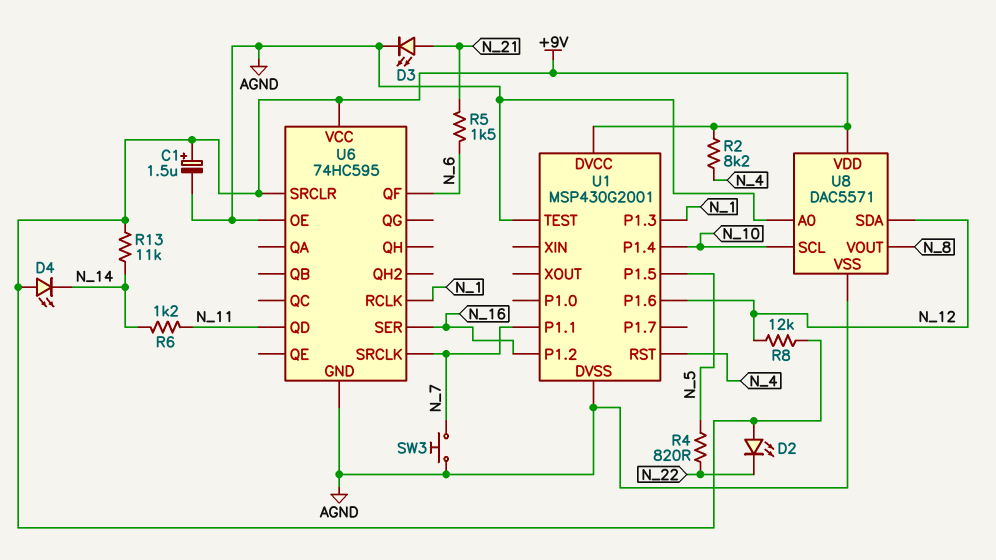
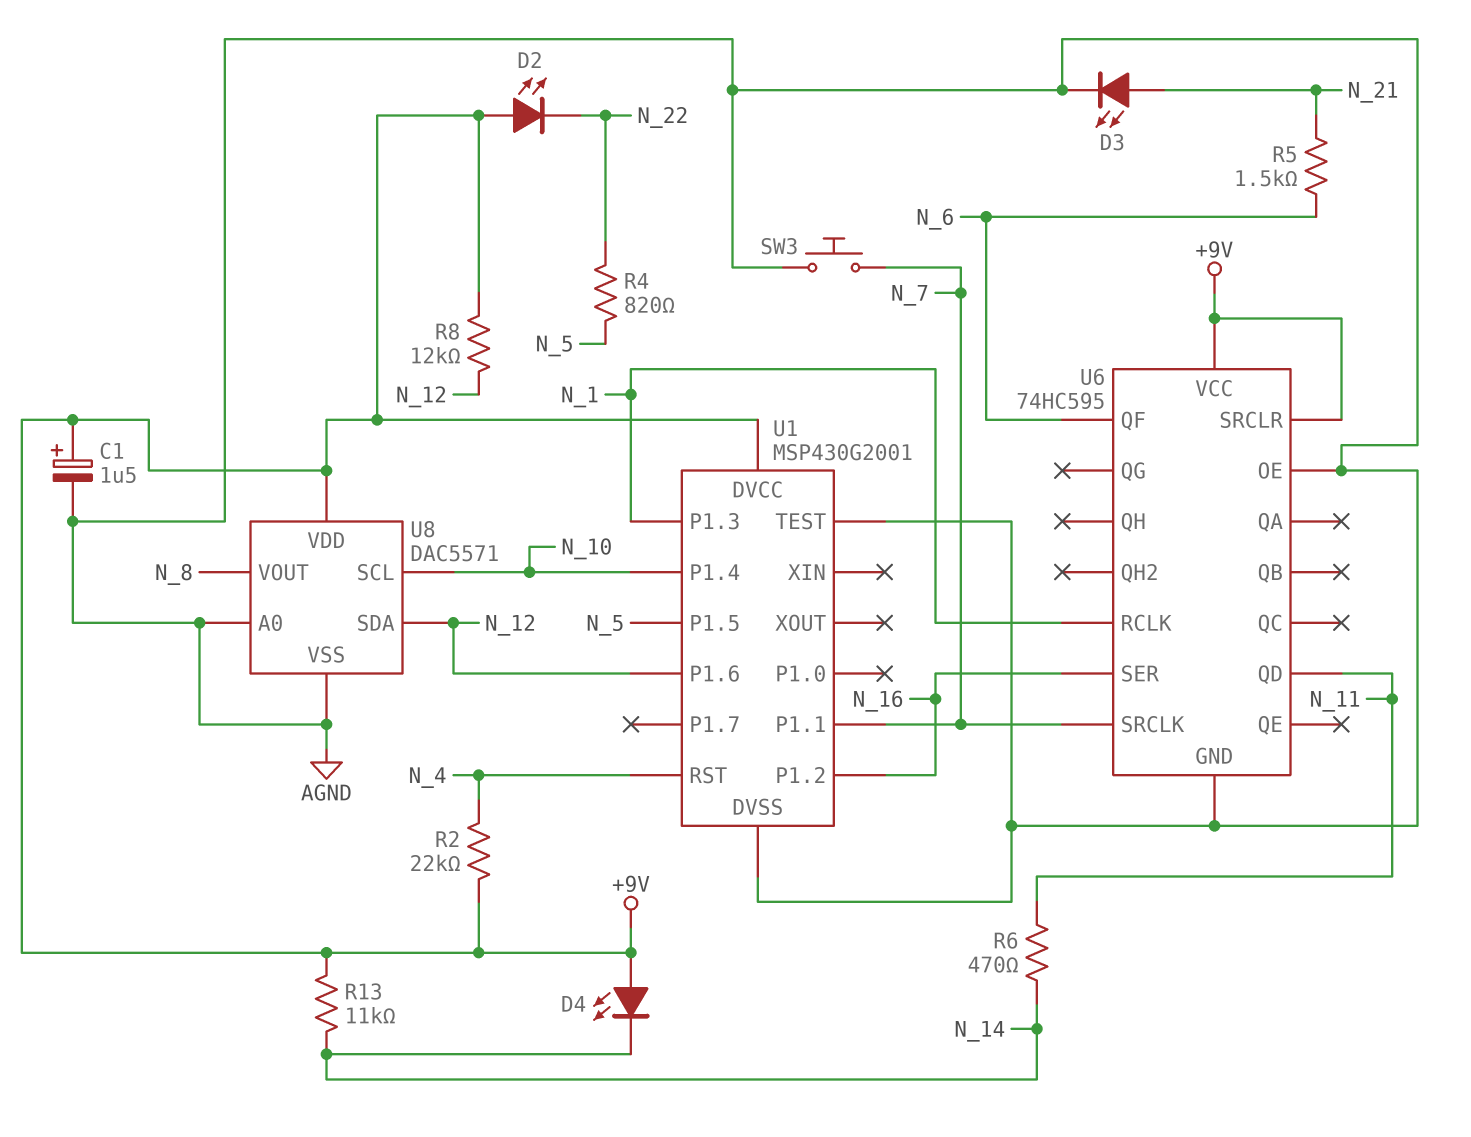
R2: 8.2k (+9V, N_4) -> 22k (+9V, N_4)
R6: 1.2k (N_11, N_14) -> 470 (N_11, N_14)

